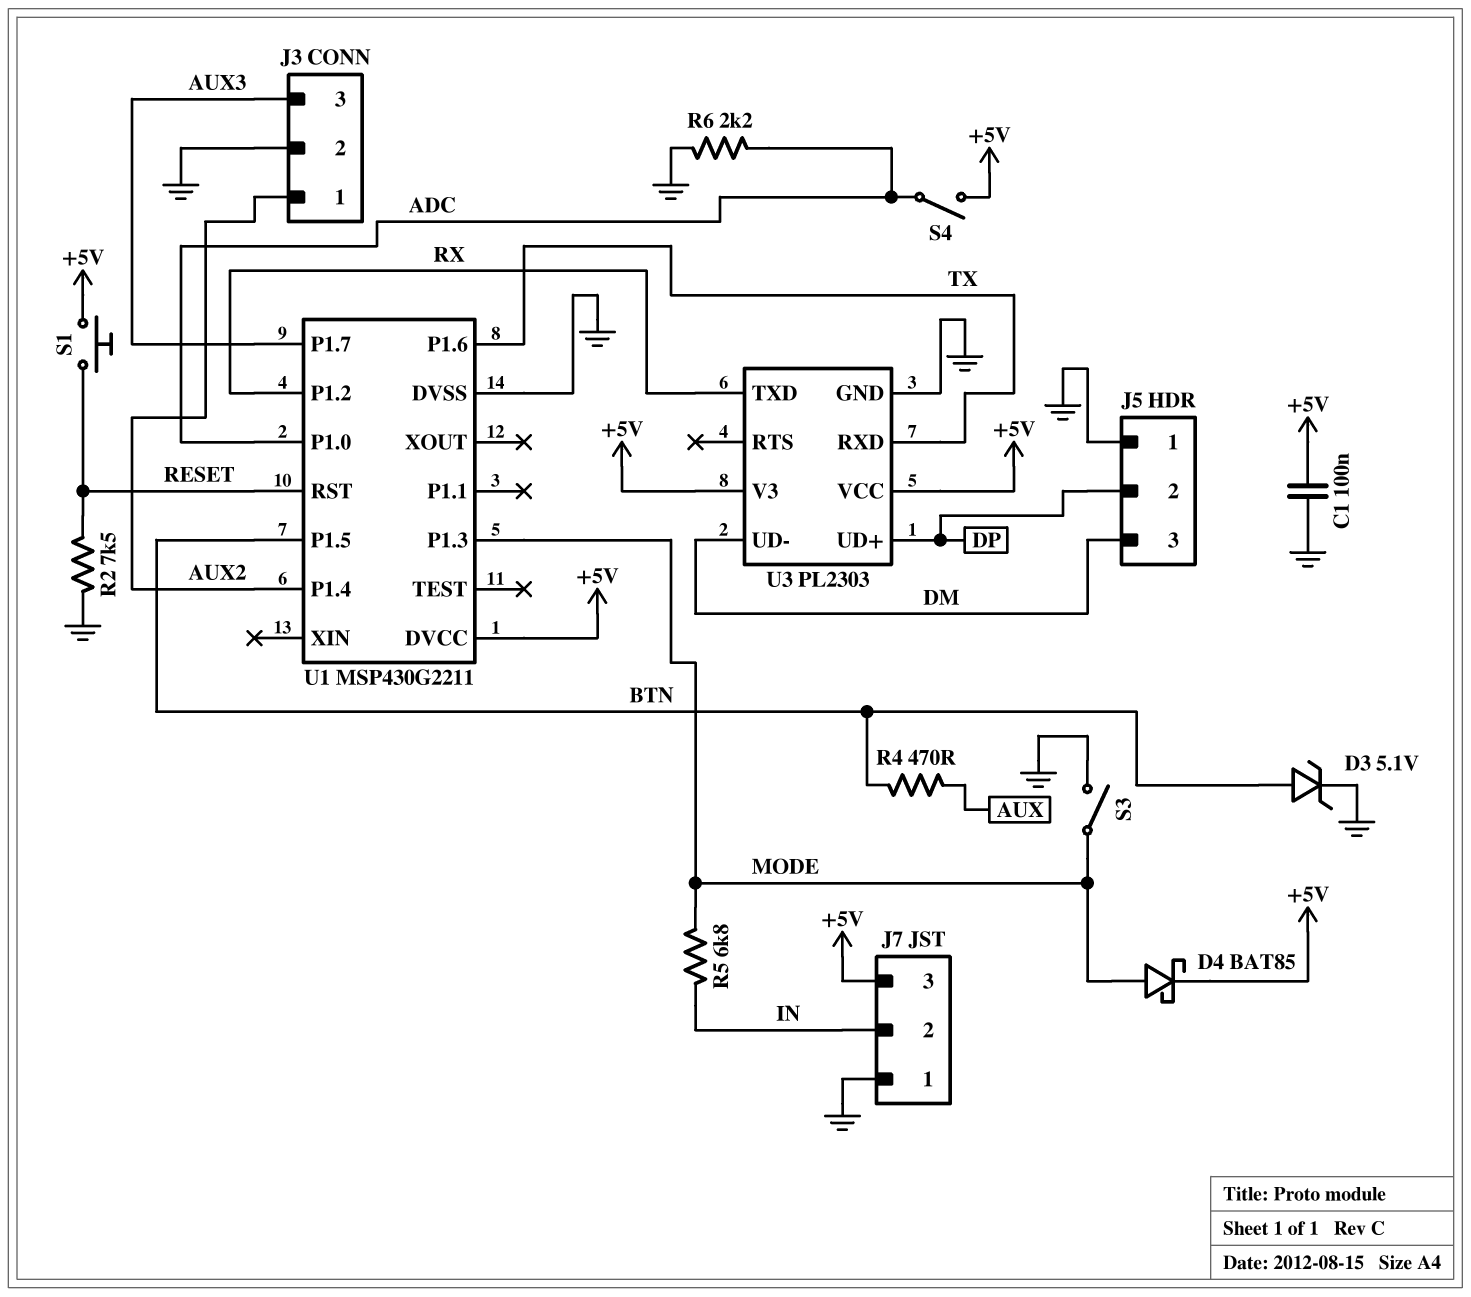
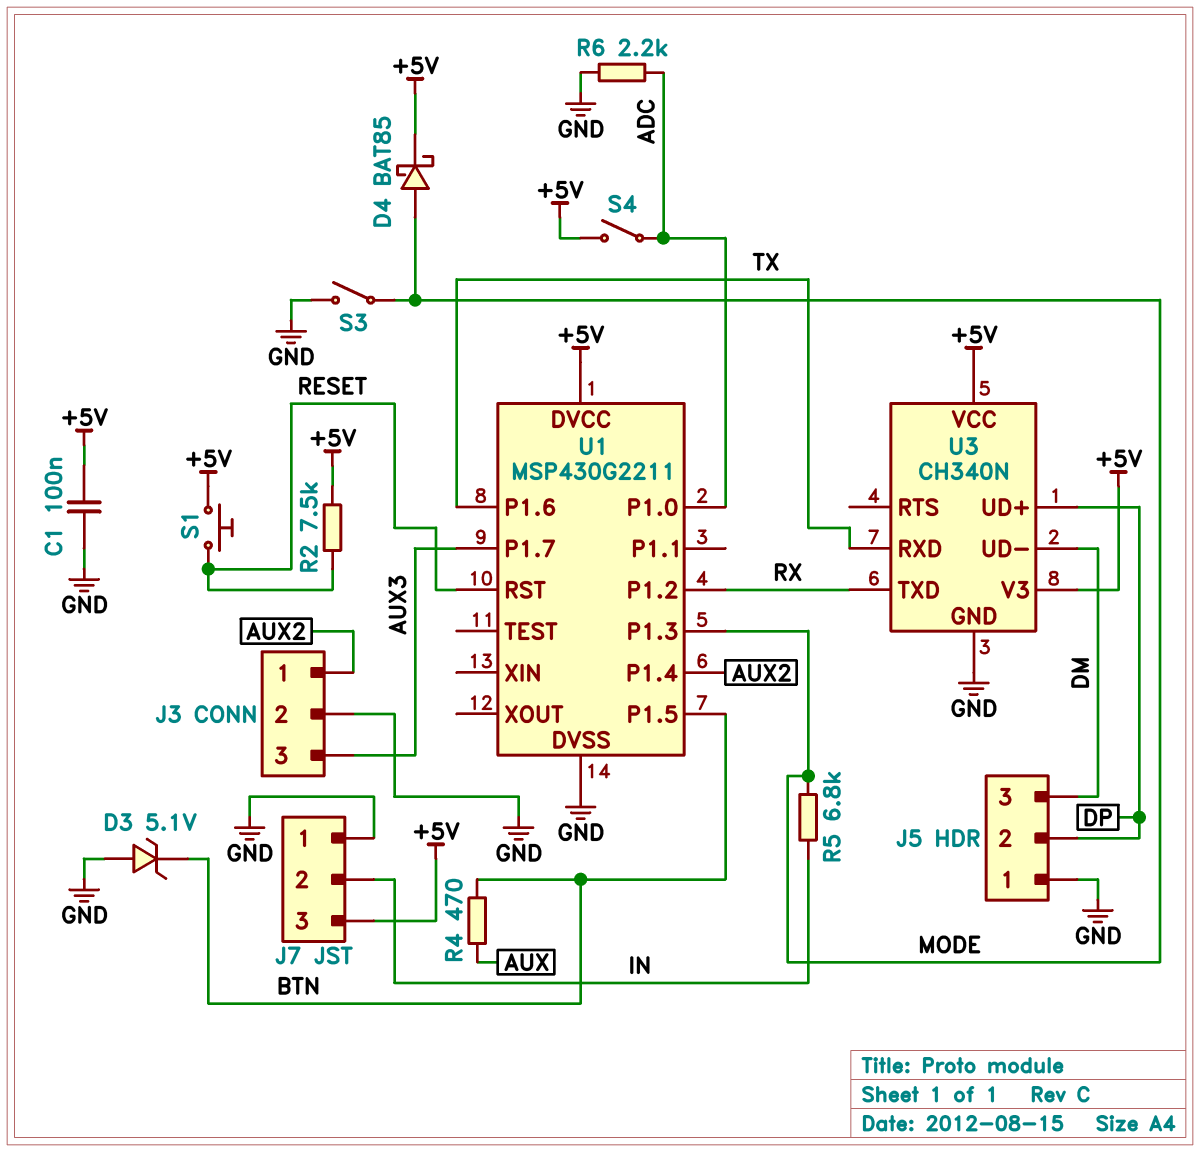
D3: zener 5.1V (A BTN, K GND) -> zener 5.1V (A GND, K BTN)
R2: 7.5k (GND, RESET) -> 7.5k (+5V, RESET)
U3: PL2303 -> CH340N

